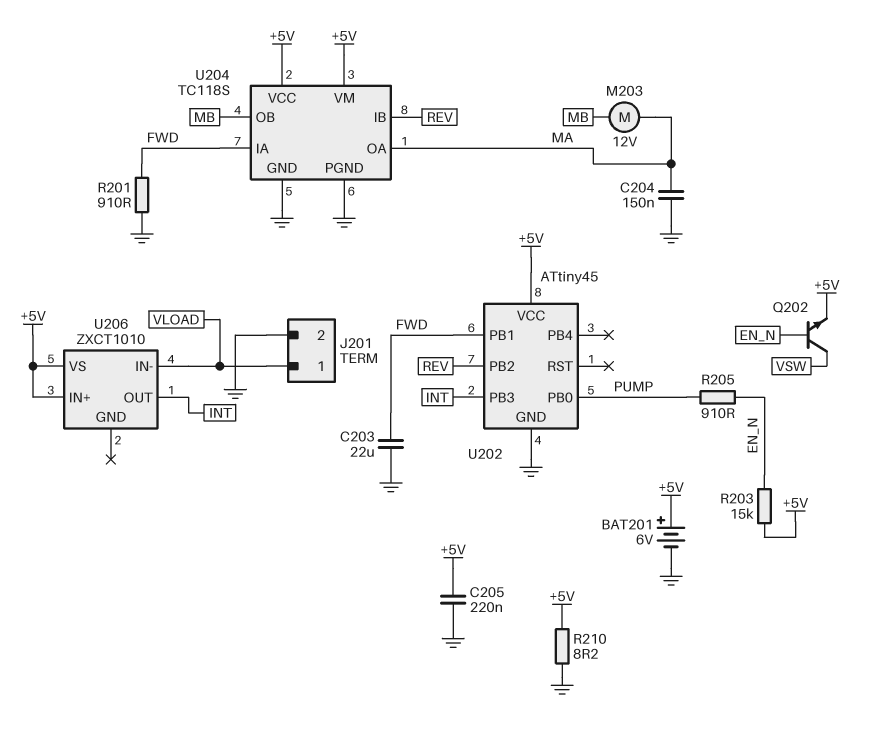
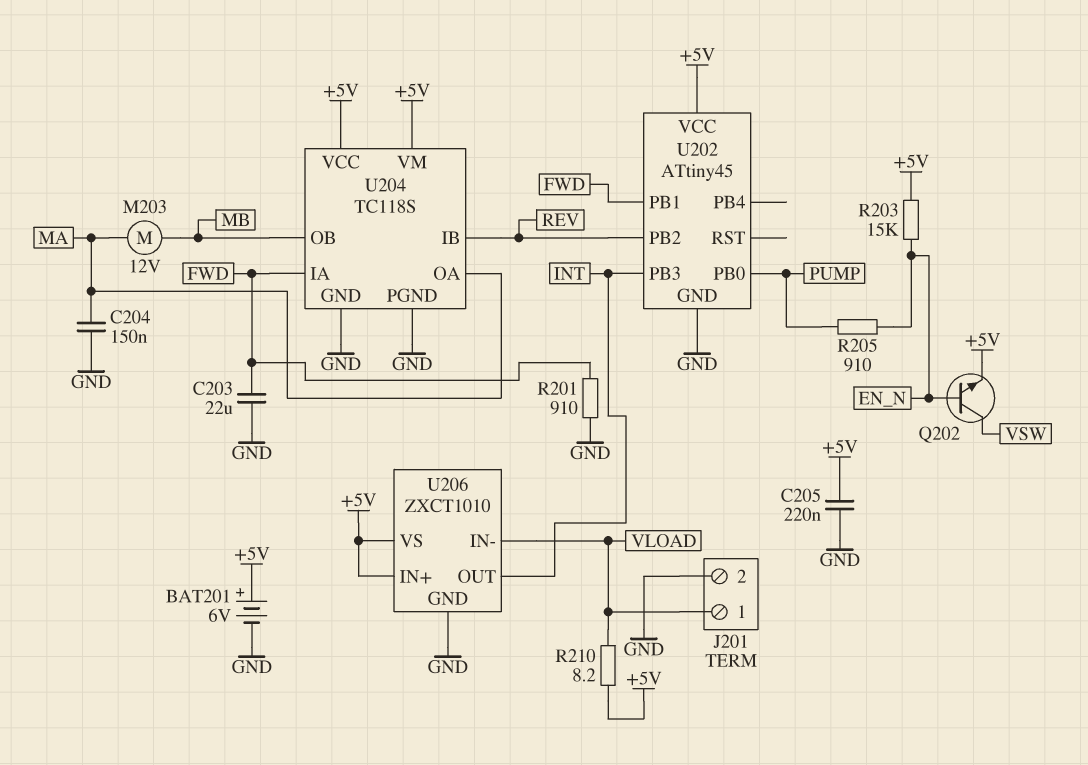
R210: 8.2 (+5V, GND) -> 8.2 (+5V, VLOAD)
U206 pin GND: none -> GND

